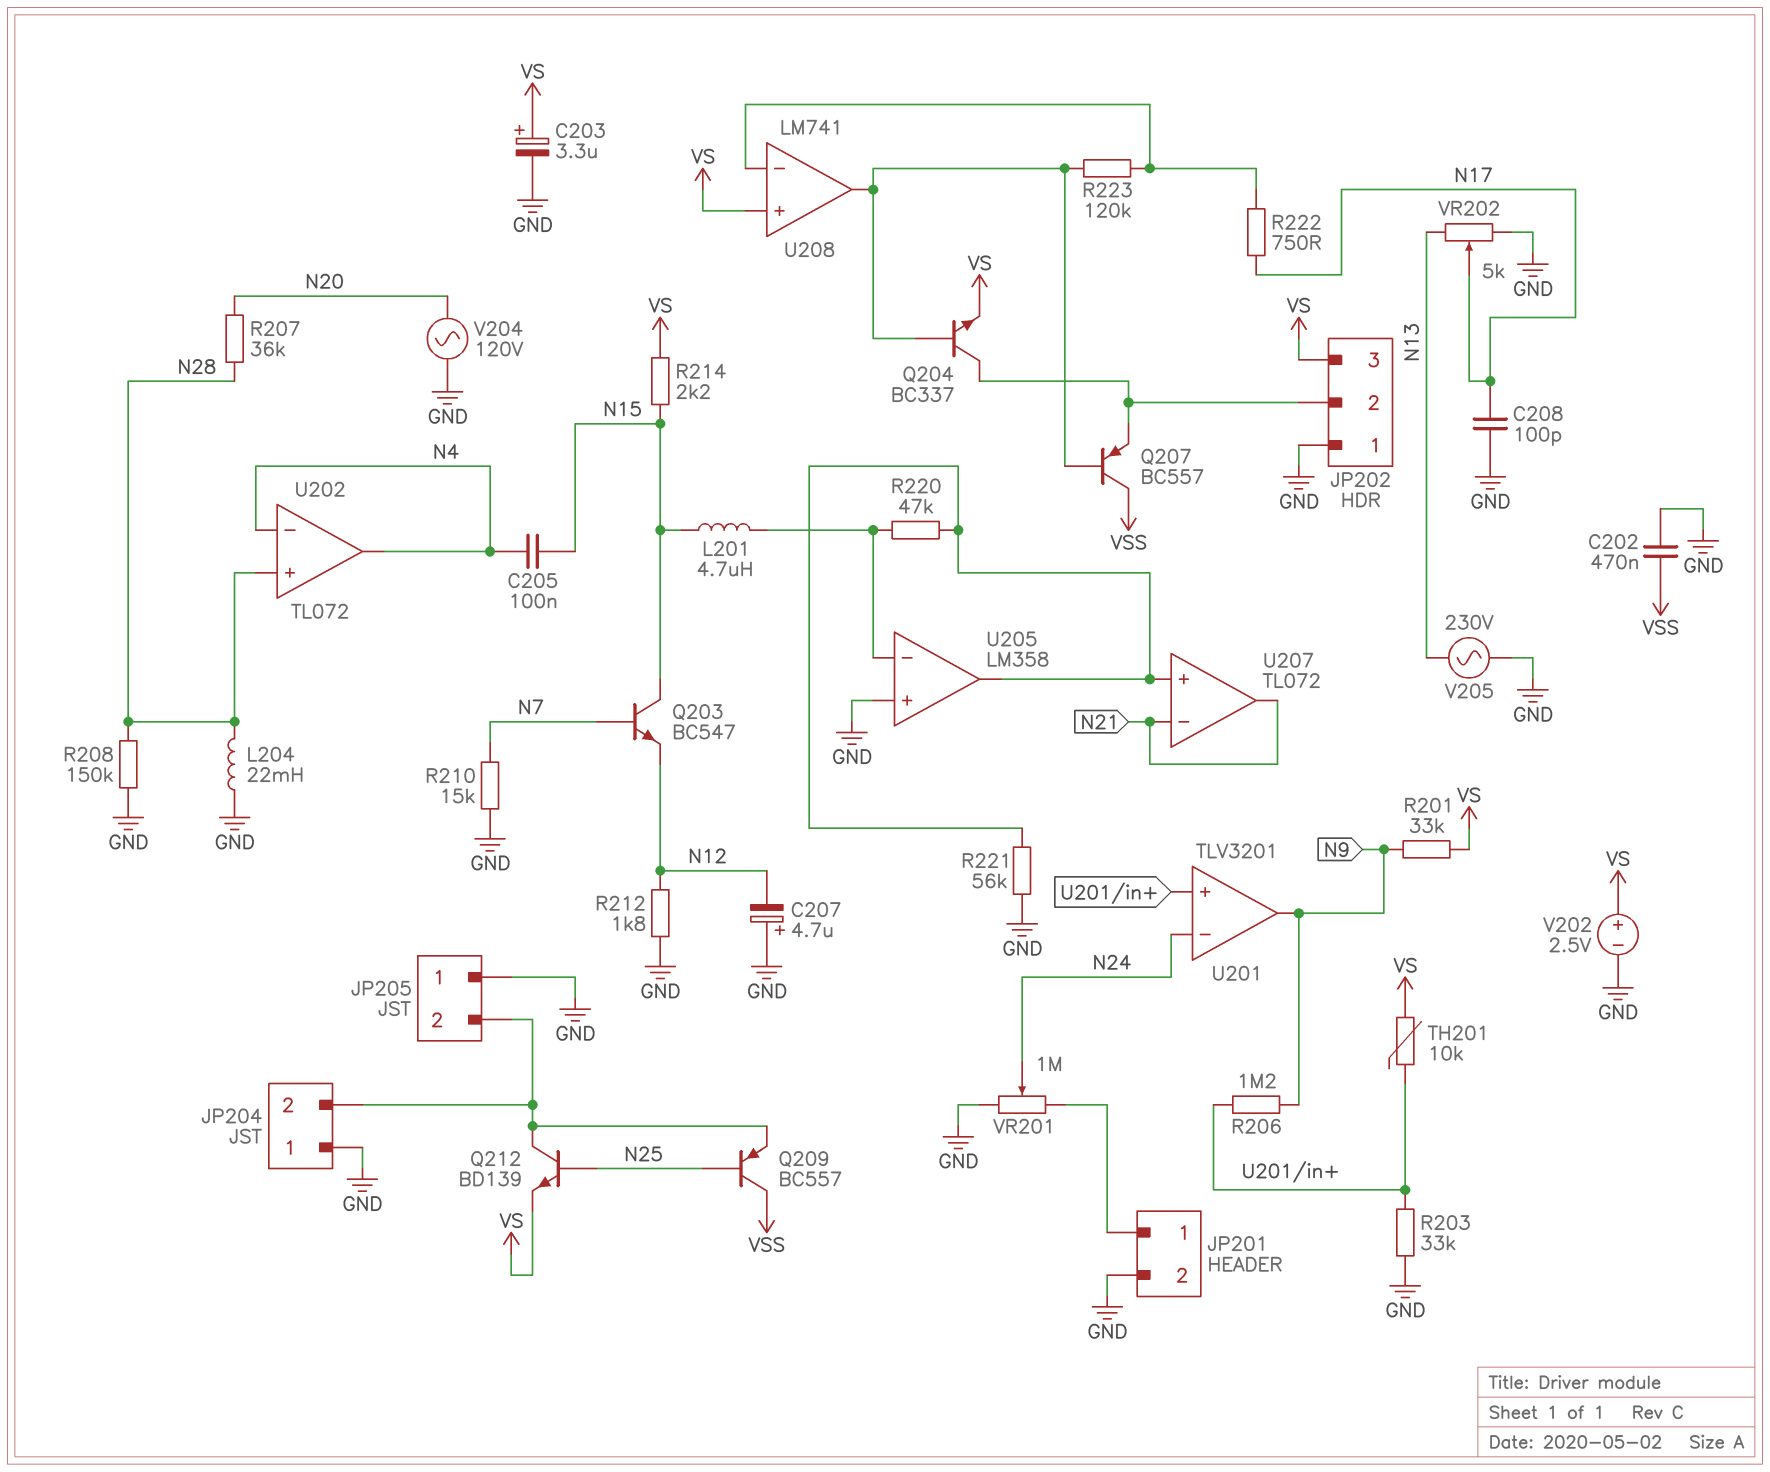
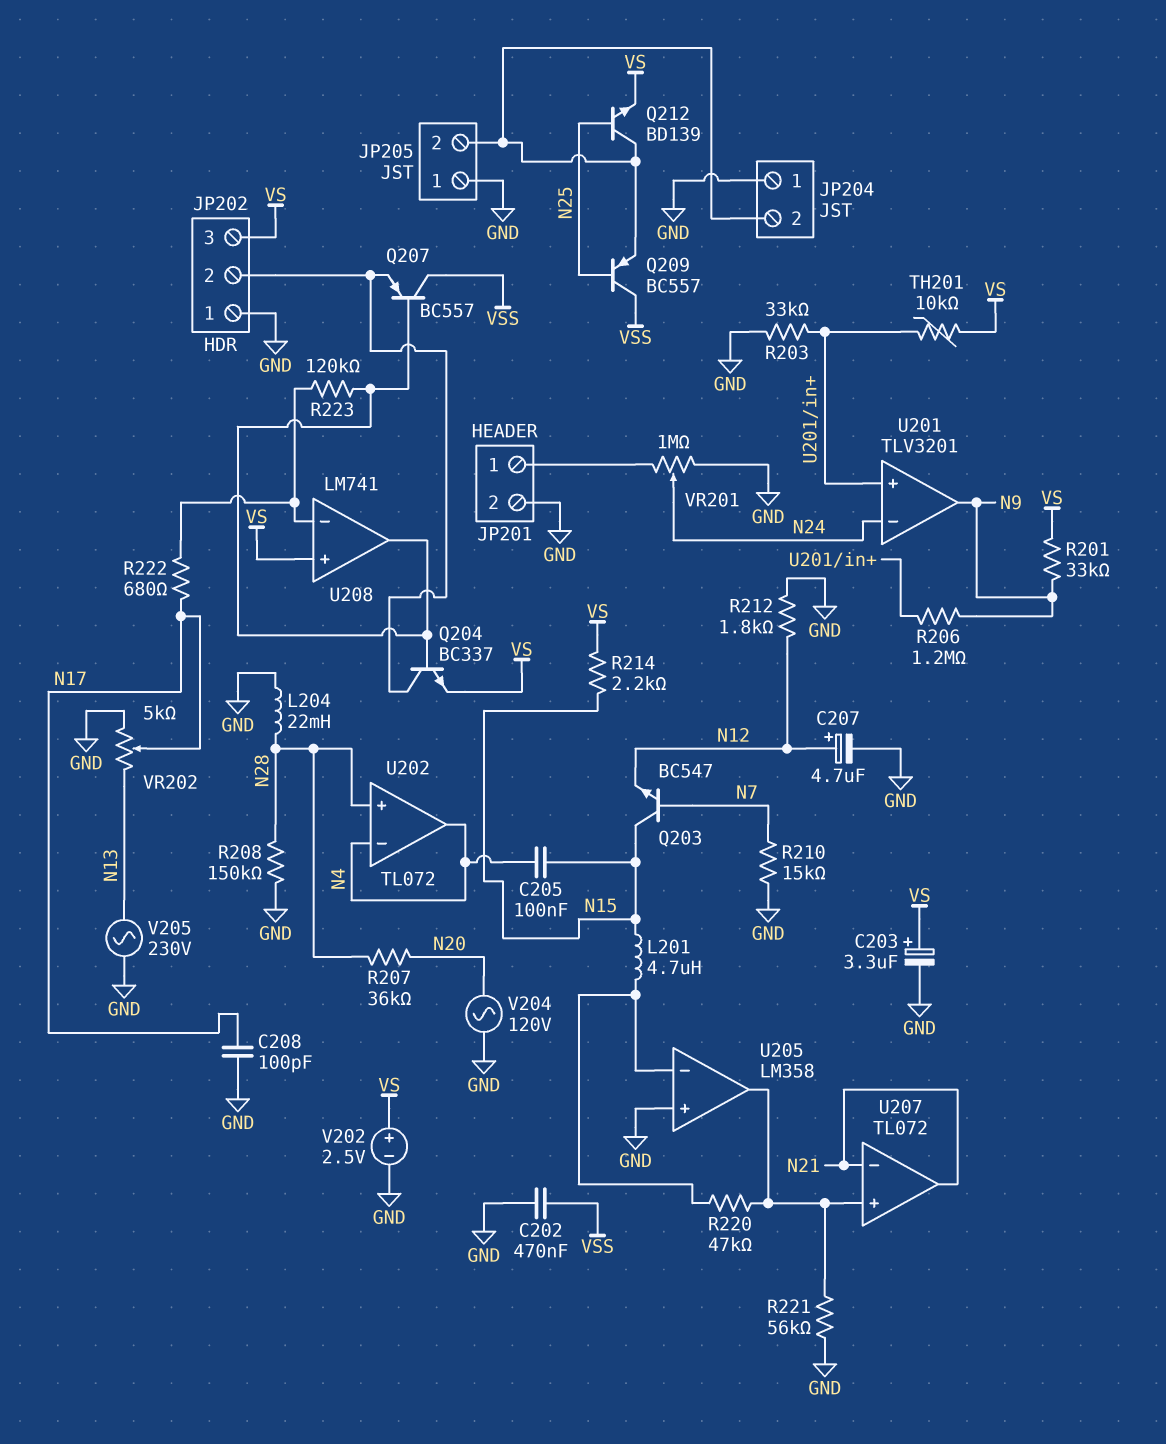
C207: 4.7uF (plus GND, minus N12) -> 4.7uF (plus N12, minus GND)
R222: 750 (N17, U208/in-) -> 680 (N17, U208/in-)

